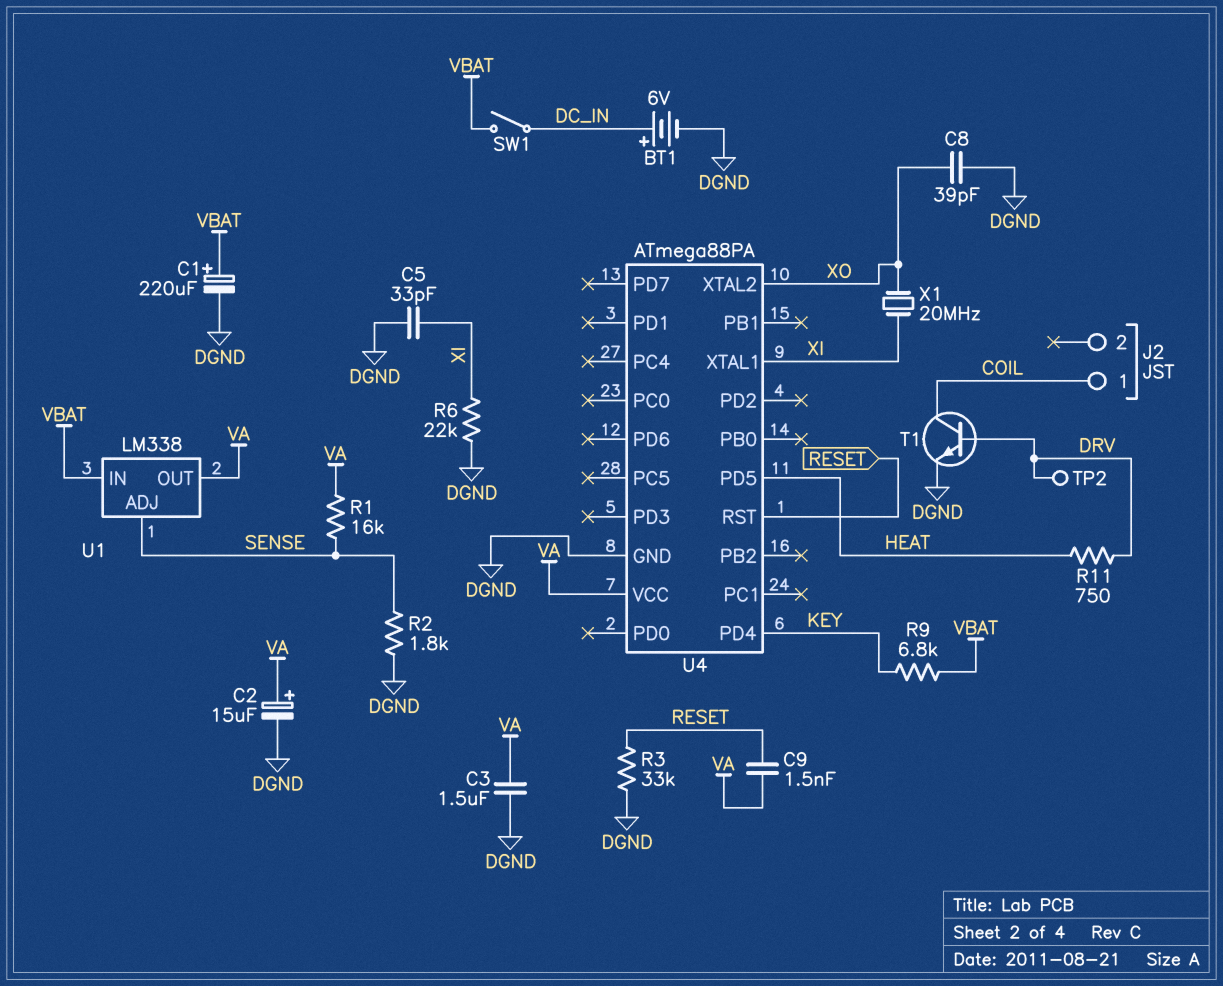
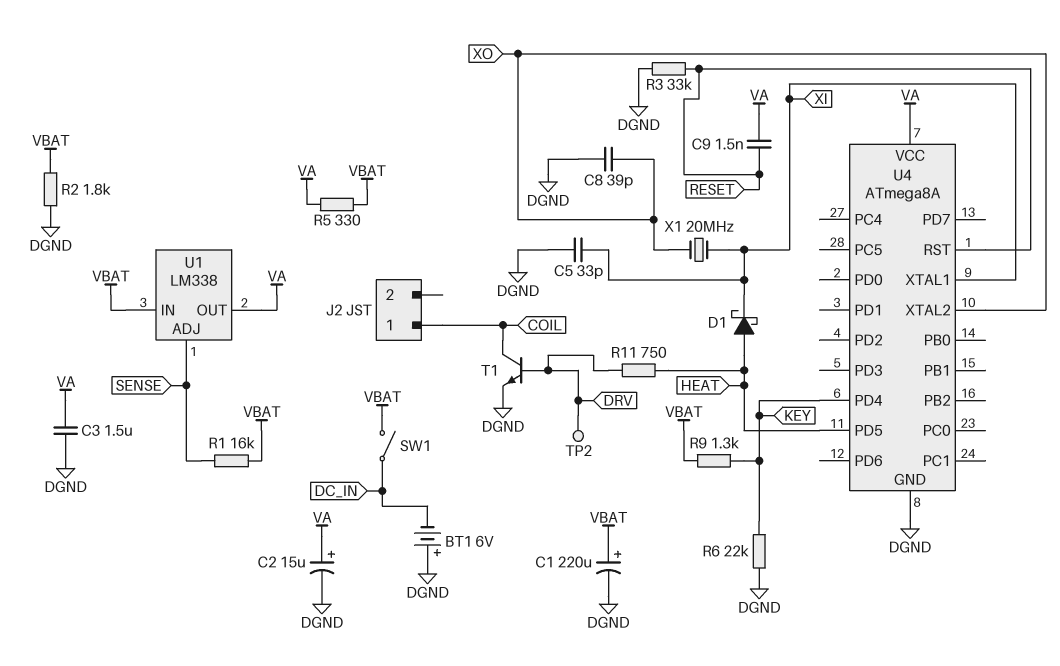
BT1: 6V (plus DC_IN, minus DGND) -> 6V (plus DGND, minus DC_IN)
D1: none -> schottky (A HEAT, K XI)
R1: 16k (SENSE, VA) -> 16k (SENSE, VBAT)
R2: 1.8k (DGND, SENSE) -> 1.8k (DGND, VBAT)
R5: none -> 330 (VA, VBAT)
R6: 22k (DGND, XI) -> 22k (DGND, KEY)
R9: 6.8k (KEY, VBAT) -> 1.3k (KEY, VBAT)
U4: ATmega88PA -> ATmega8A

